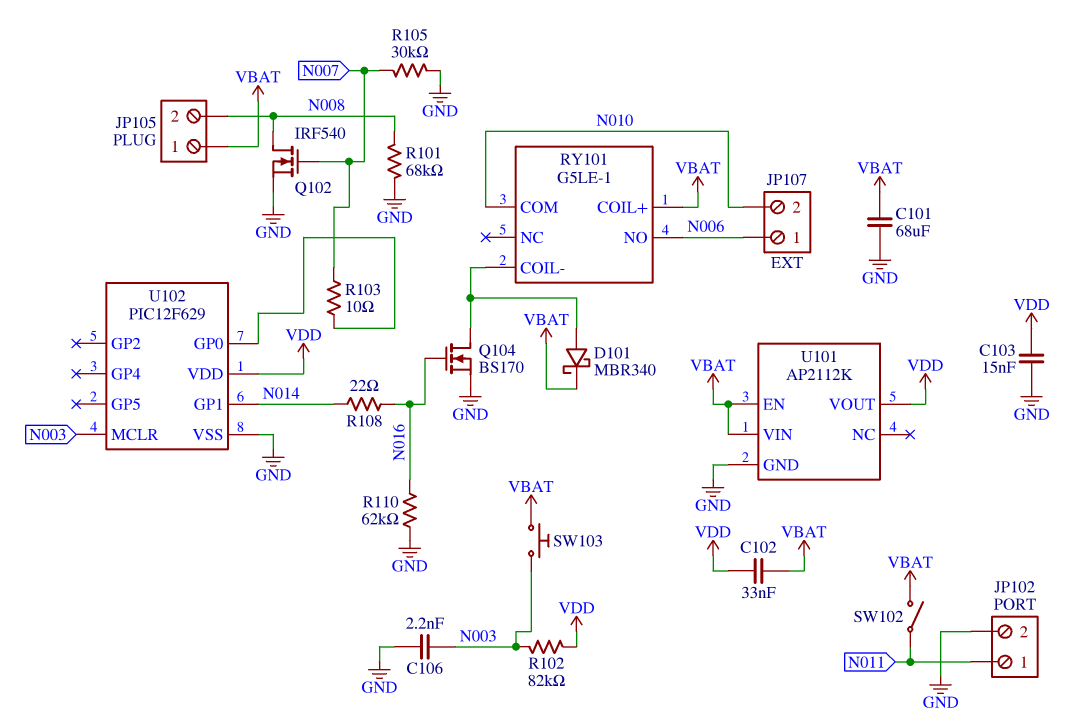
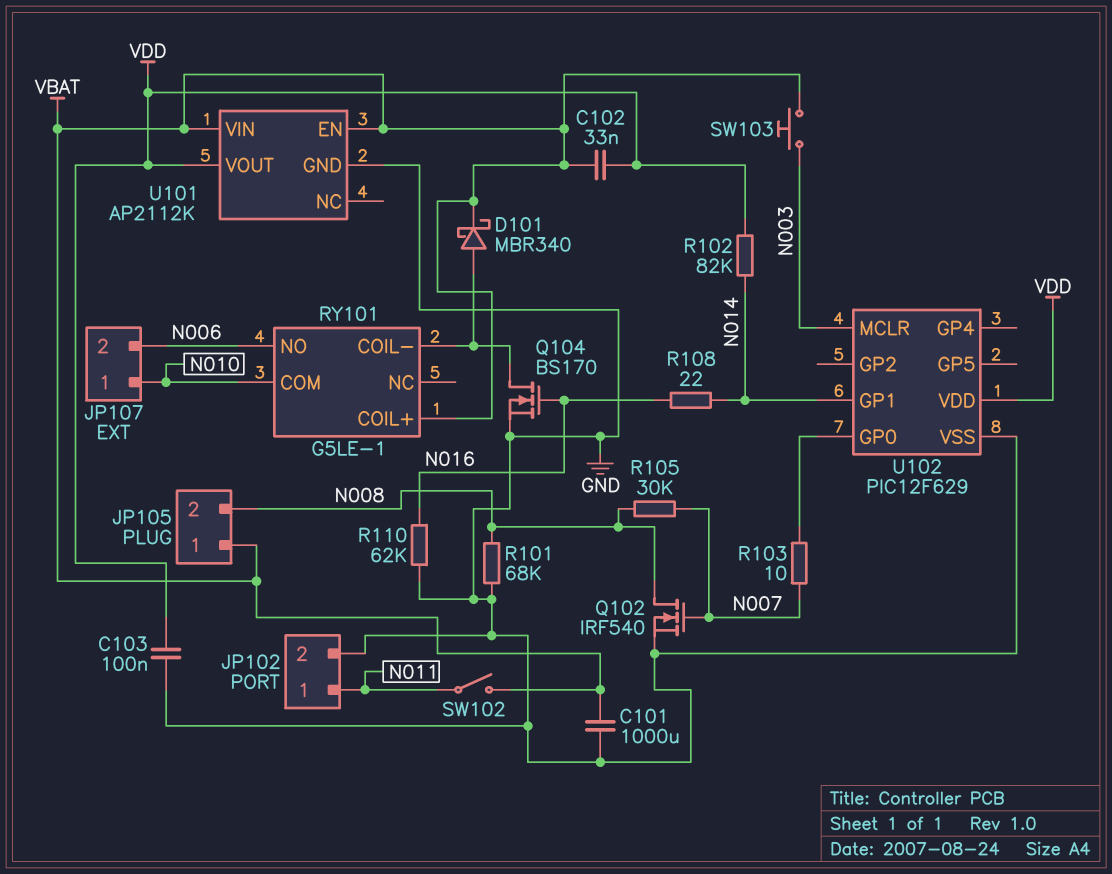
C101: 68uF (GND, VBAT) -> 1000uF (GND, VBAT)
C103: 15nF (GND, VDD) -> 100nF (GND, VDD)
C106: 2.2nF (GND, N003) -> none
JP107 pin 1: N006 -> N010
JP107 pin 2: N010 -> N006
R102: 82k (N003, VDD) -> 82k (N014, VDD)
R105: 30k (GND, N007) -> 30k (N007, N008)

